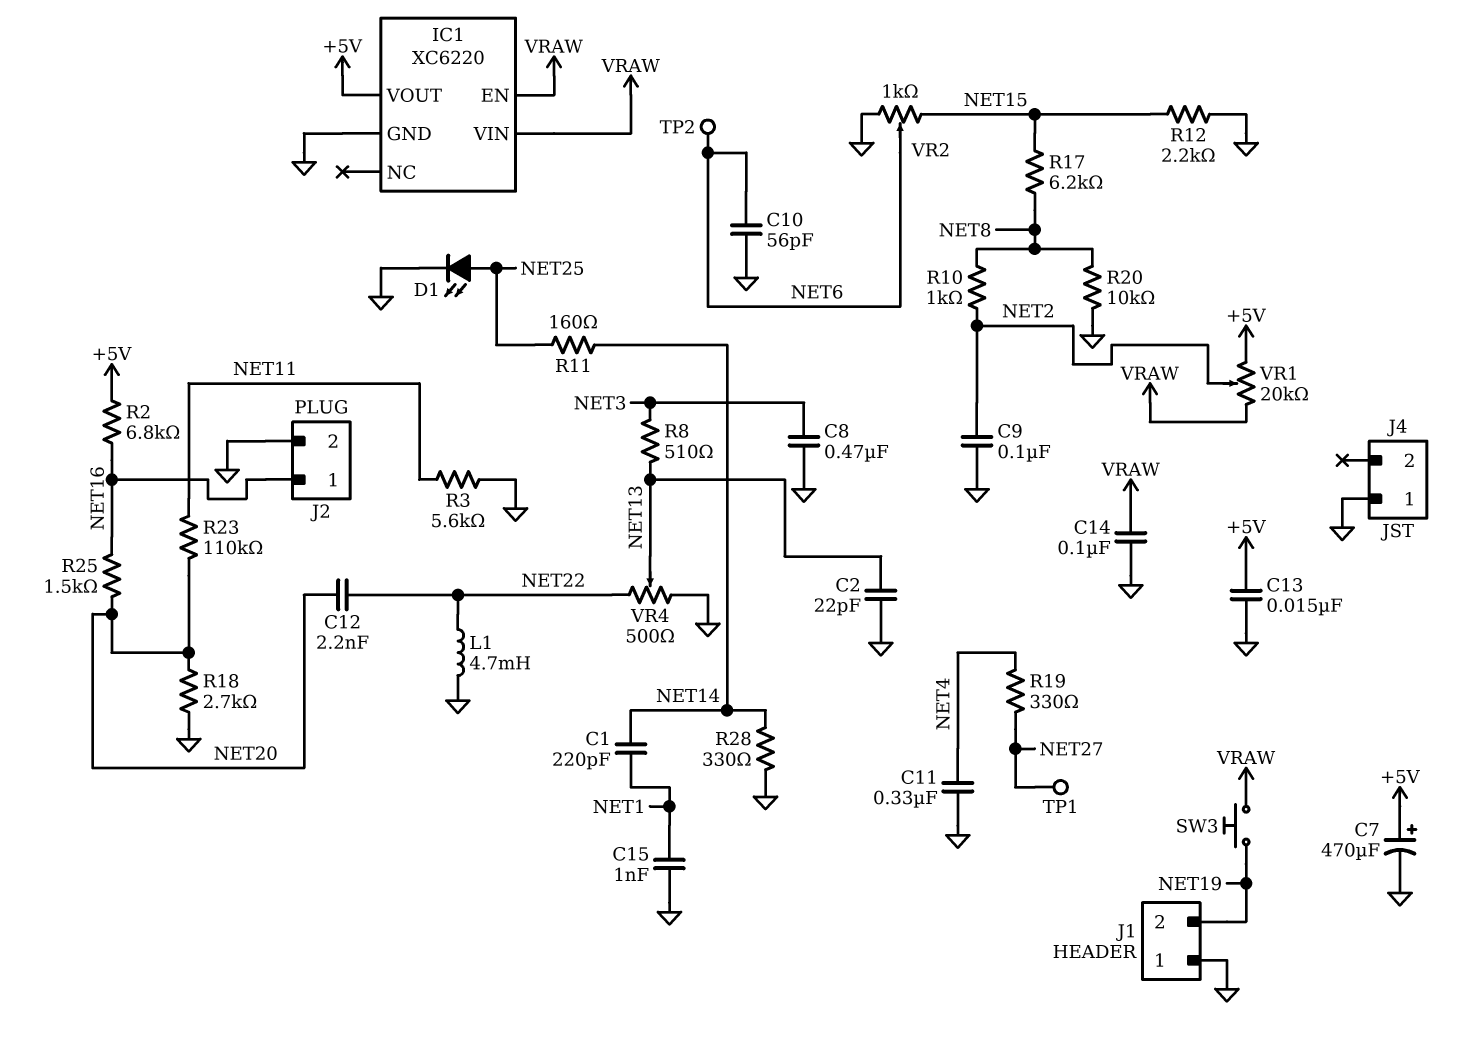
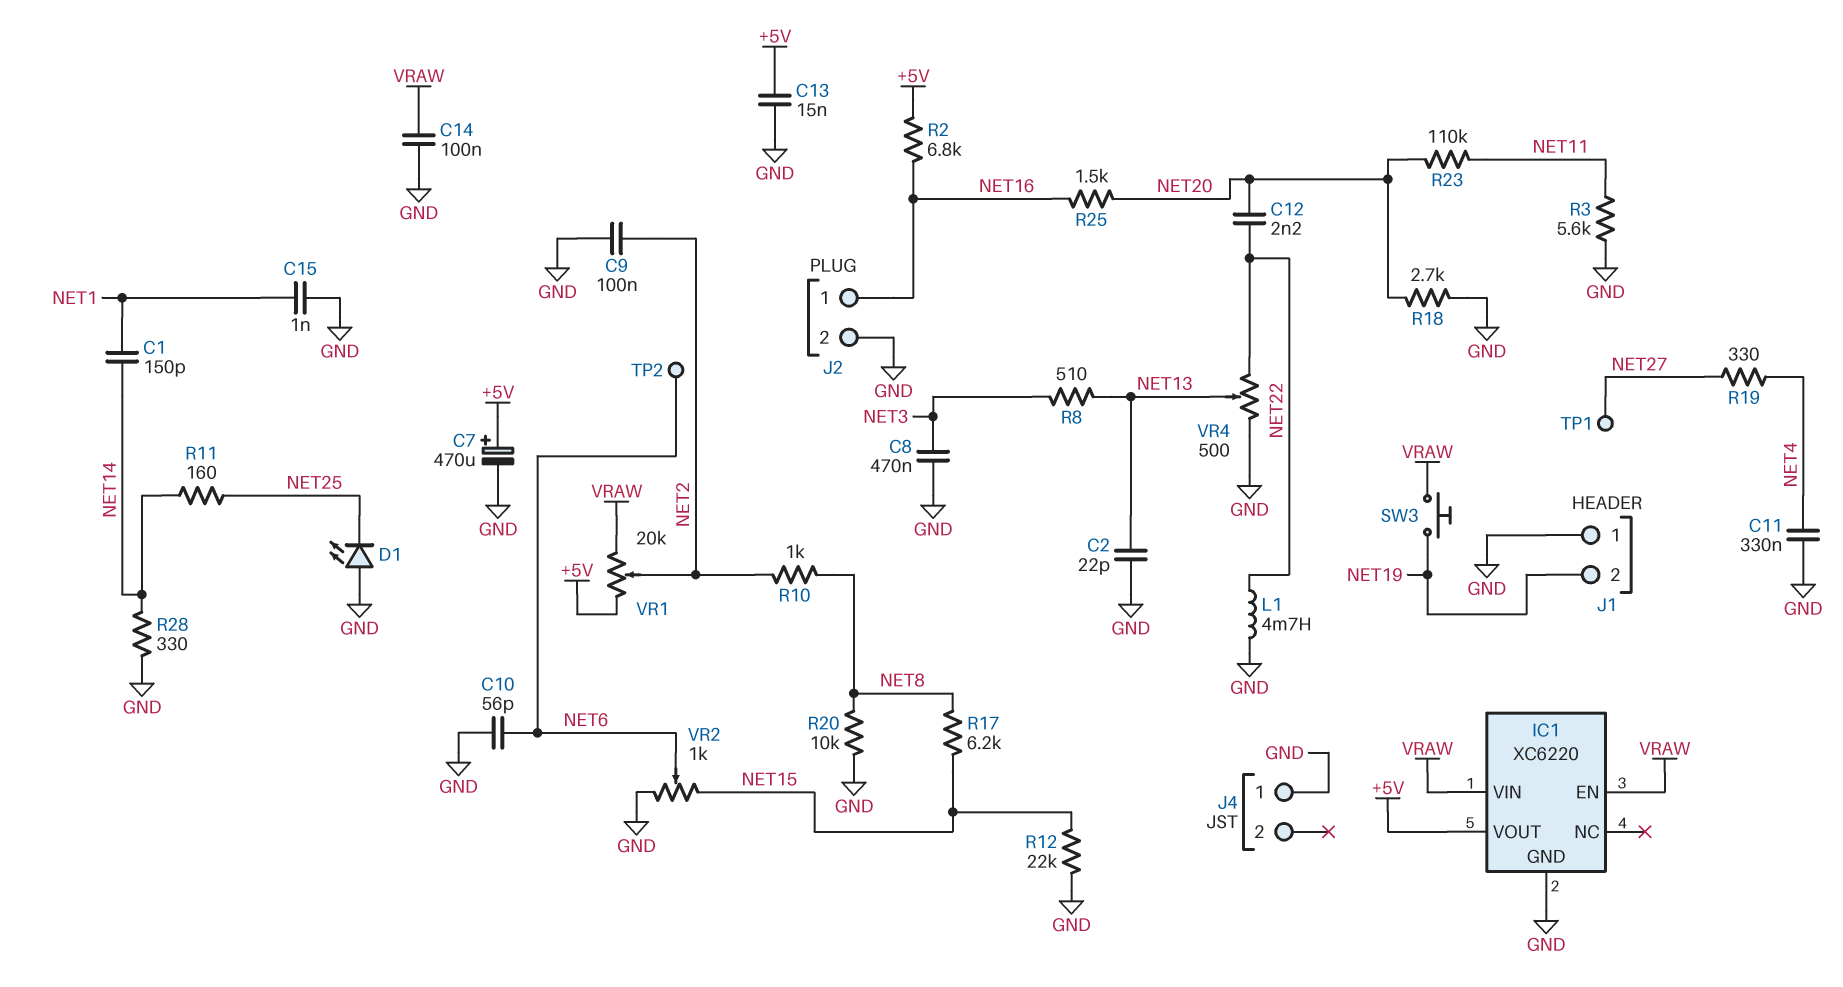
C1: 220pF (NET1, NET14) -> 150pF (NET1, NET14)
D1: LED (A NET25, K GND) -> LED (A GND, K NET25)
R12: 2.2k (GND, NET15) -> 22k (GND, NET15)

